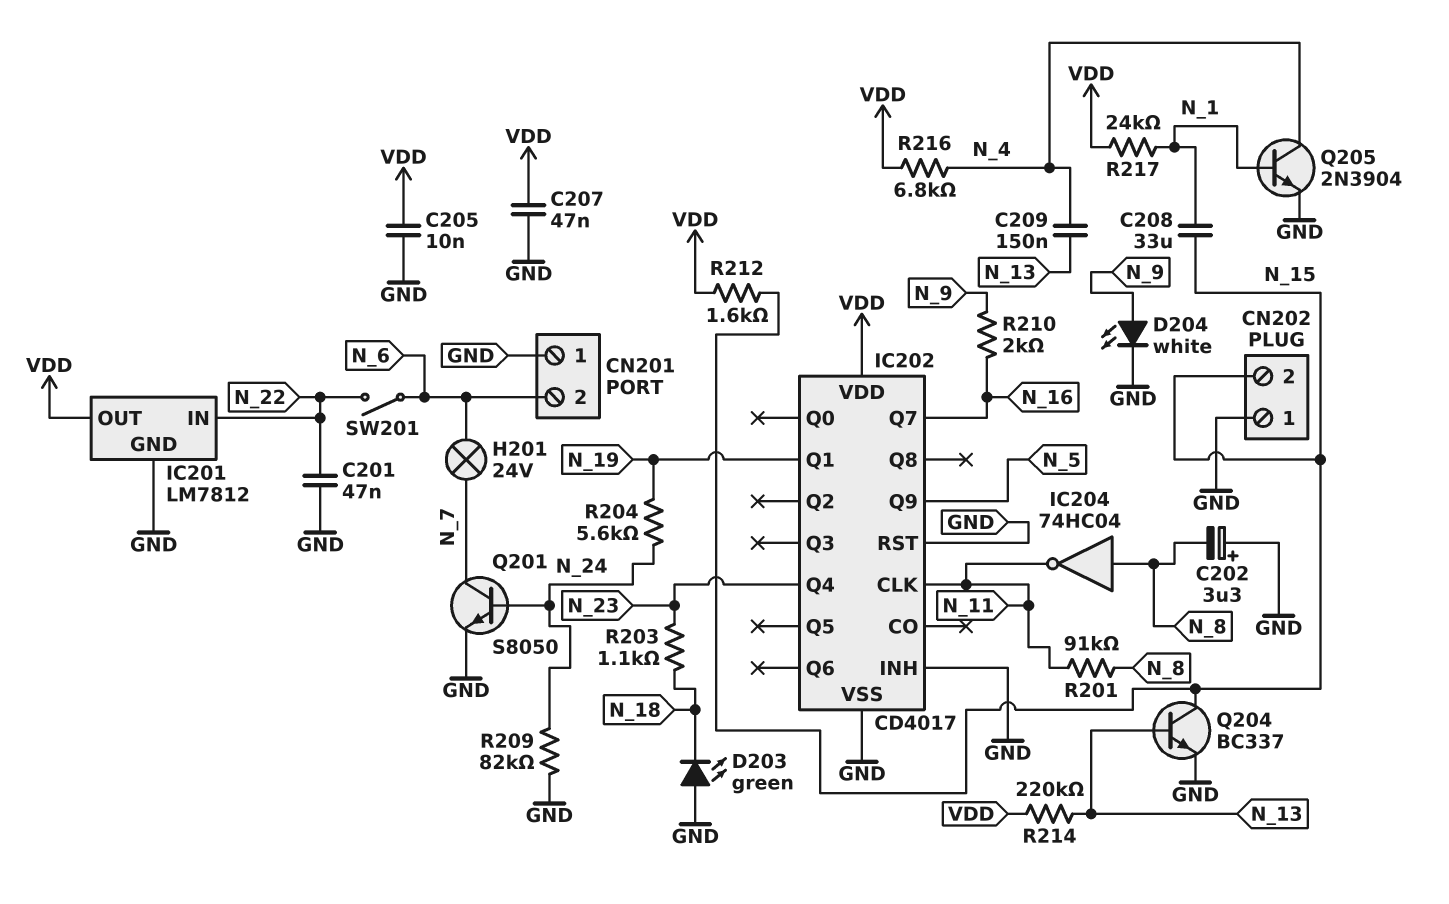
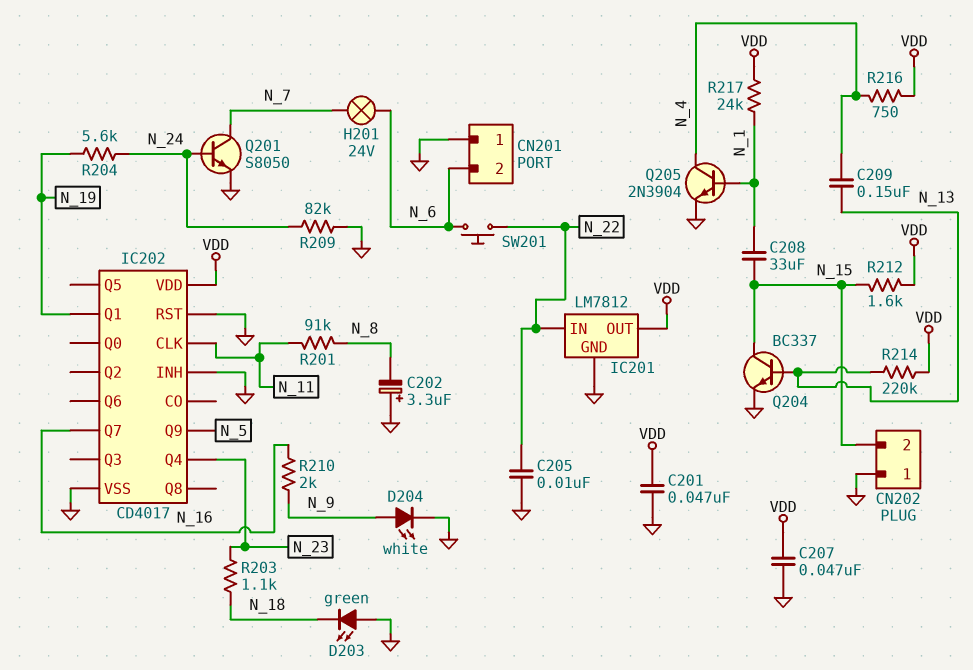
C201: 47nF (GND, N_22) -> 47nF (GND, VDD)
C205: 10nF (GND, VDD) -> 10nF (GND, N_22)
IC204: NOT 74HC04 (in N_8, out N_11) -> none
R216: 6.8k (N_4, VDD) -> 750 (N_4, VDD)
SW201: switch (N_6, N_22) -> button (N_6, N_22)

